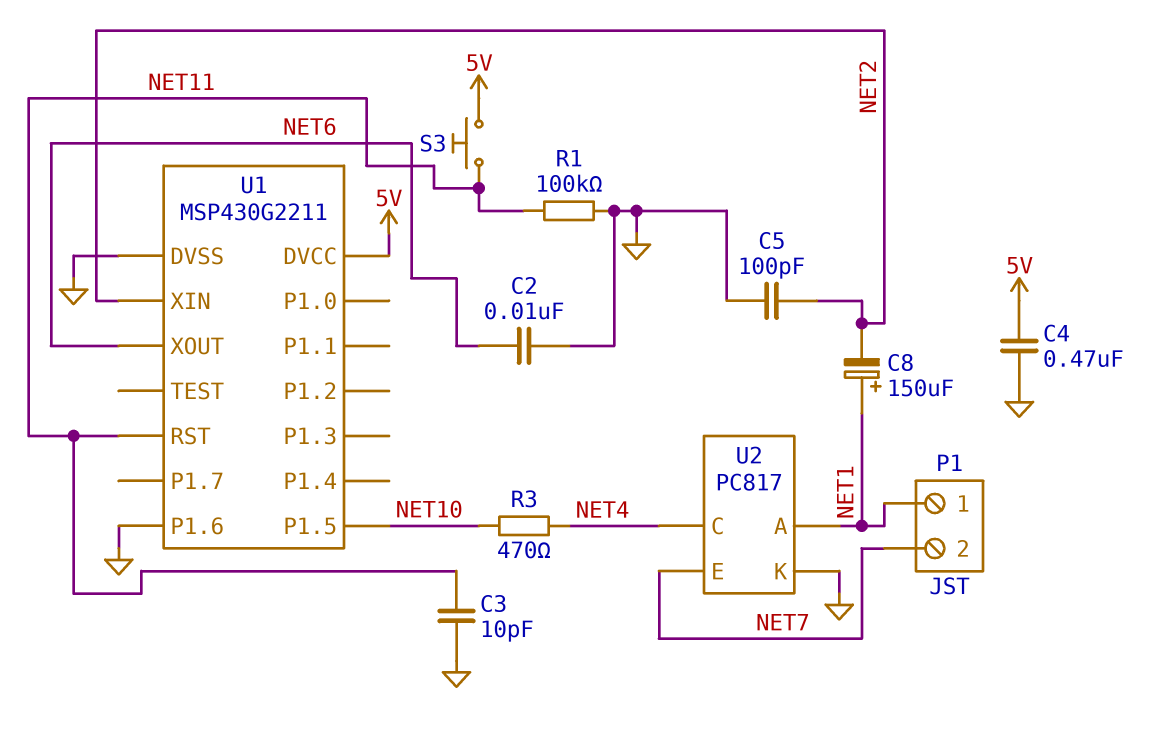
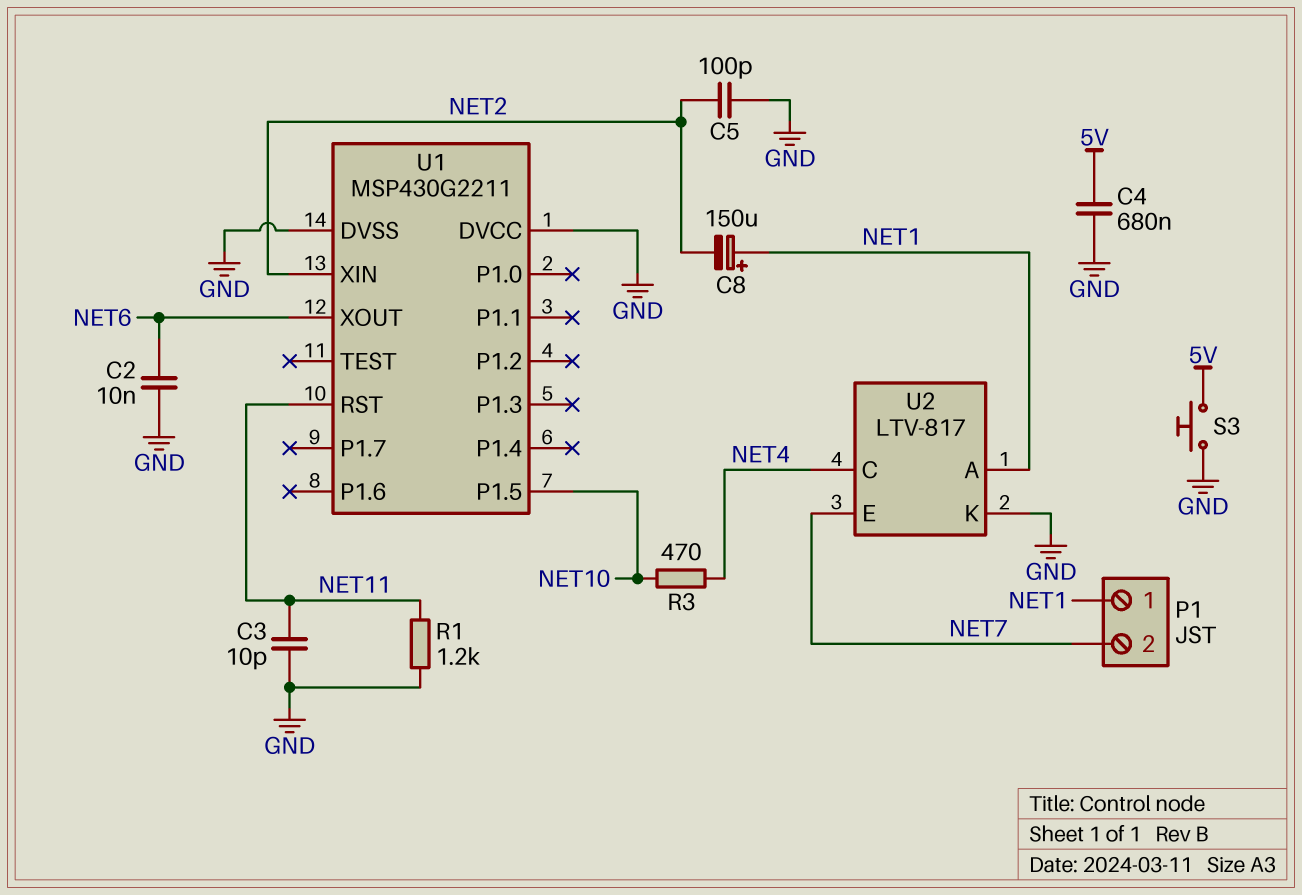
C4: 470nF (5V, GND) -> 680nF (5V, GND)
R1: 100k (GND, NET11) -> 1.2k (GND, NET11)
S3: button (5V, NET11) -> button (5V, GND)
U1 pin DVCC: 5V -> GND
U1 pin P1.6: GND -> none
U2: PC817 -> LTV-817

